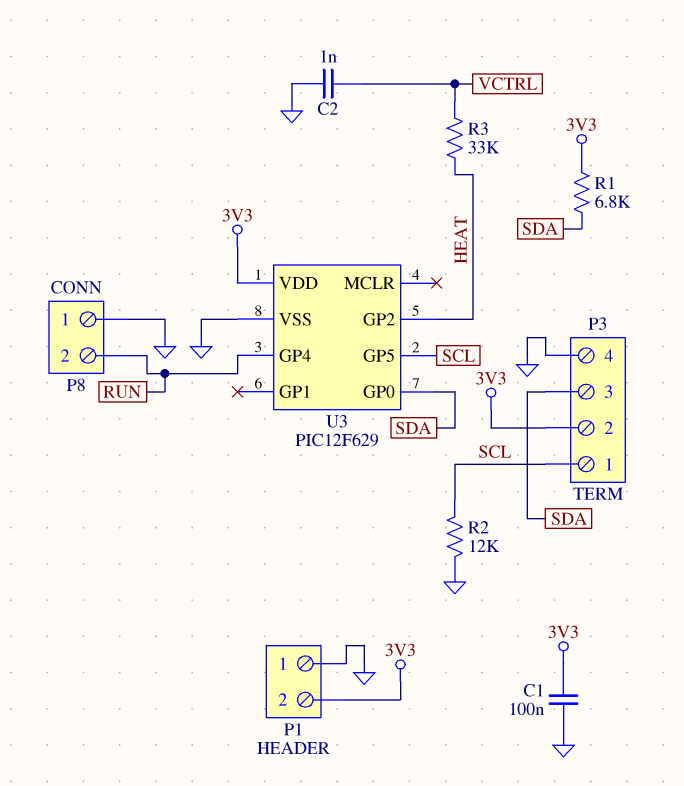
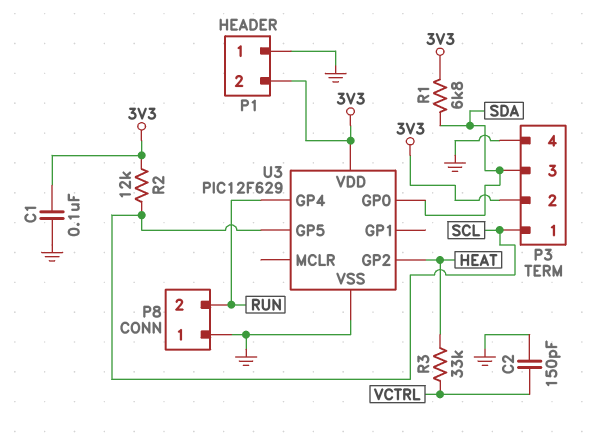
C2: 1nF (GND, VCTRL) -> 150pF (GND, VCTRL)
R2: 12k (GND, SCL) -> 12k (3V3, SCL)

